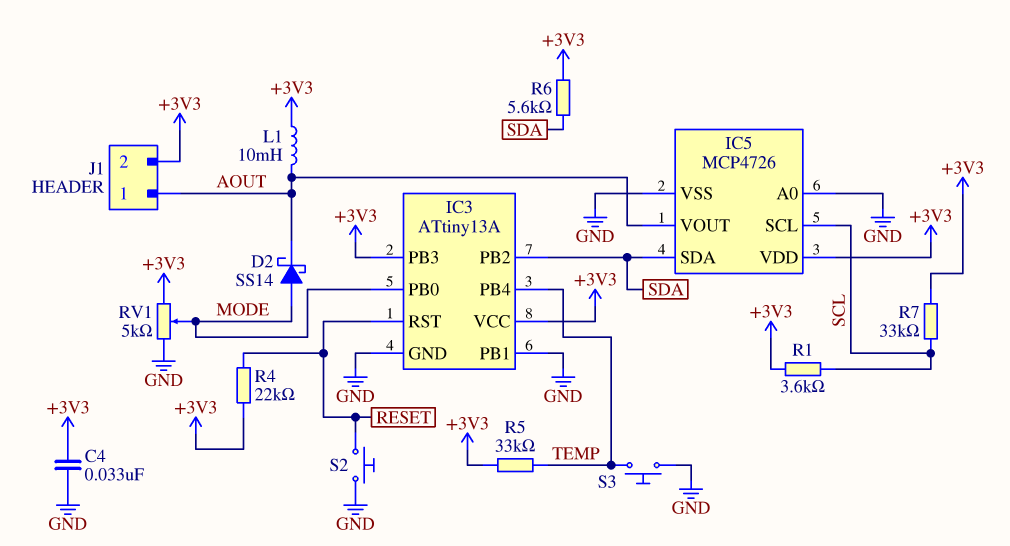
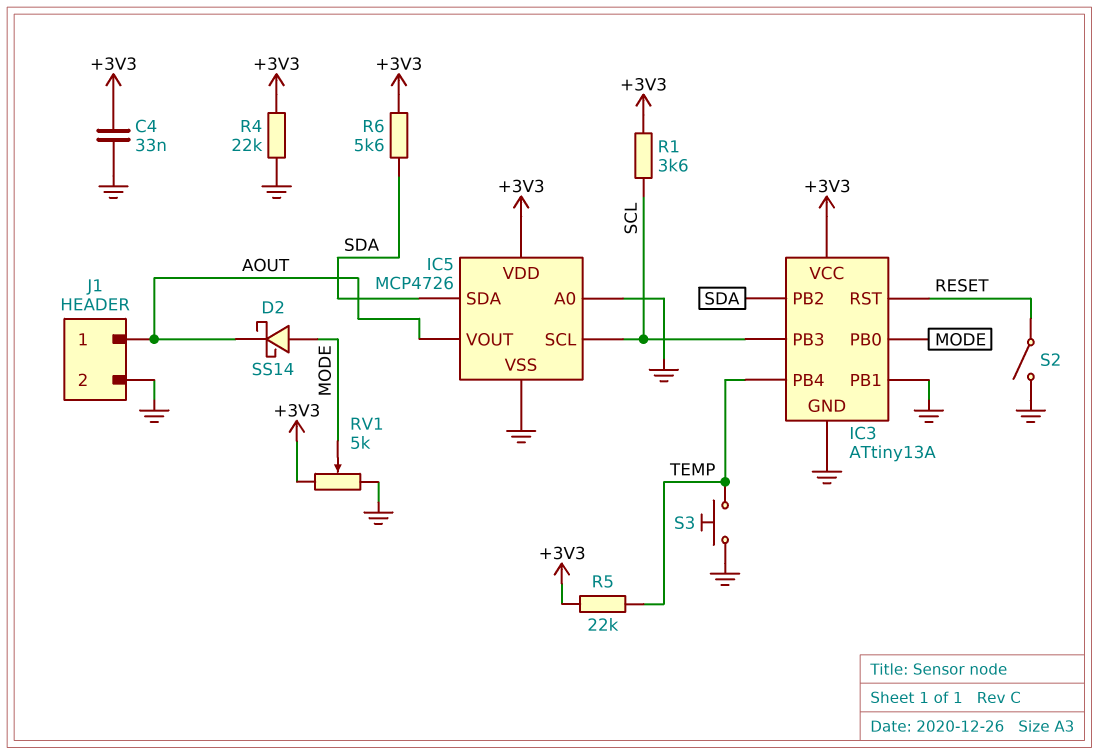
IC3 pin PB3: +3V3 -> SCL
J1 pin 2: +3V3 -> GND
L1: 10mH (+3V3, AOUT) -> none
R4: 22k (+3V3, RESET) -> 22k (+3V3, GND)
R5: 33k (+3V3, TEMP) -> 22k (+3V3, TEMP)
R7: 33k (+3V3, SCL) -> none
S2: button (GND, RESET) -> switch (GND, RESET)

